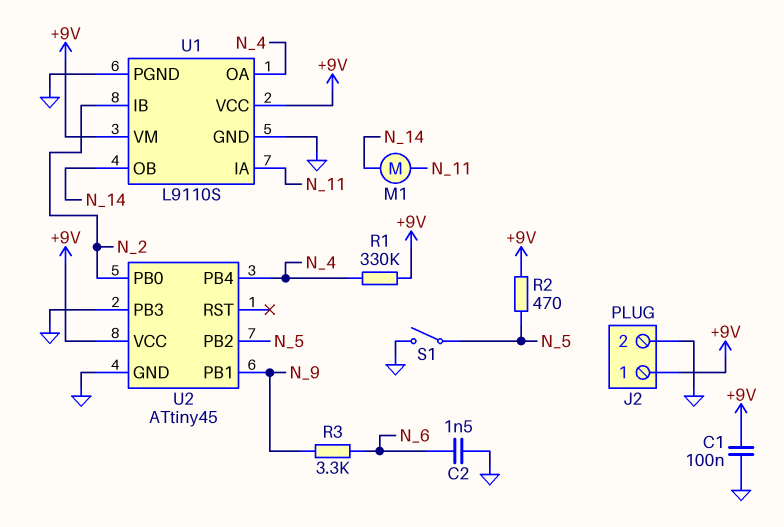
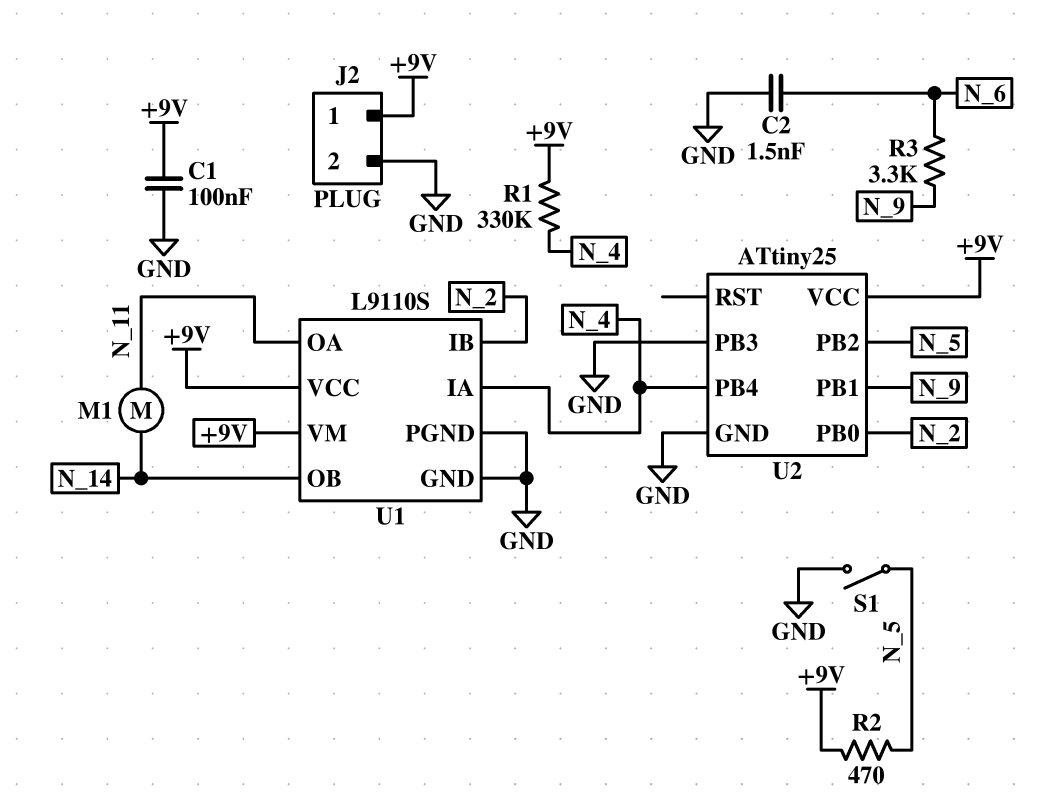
U1 pin IA: N_11 -> N_4
U1 pin OA: N_4 -> N_11
U2: ATtiny45 -> ATtiny25

